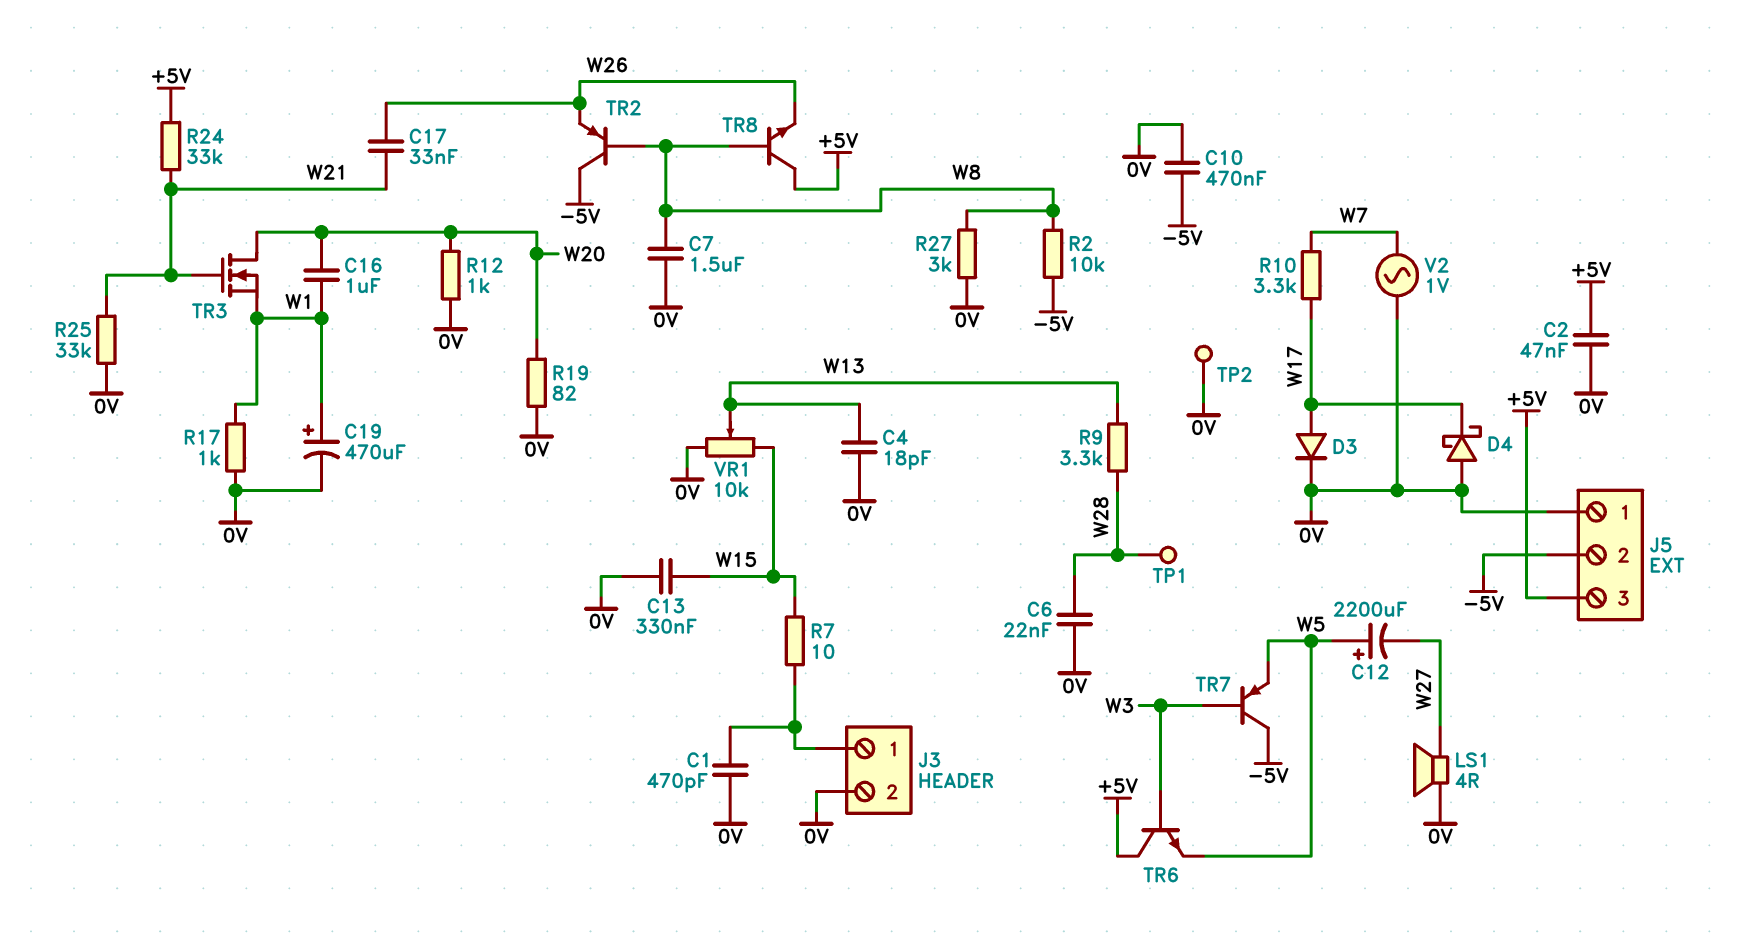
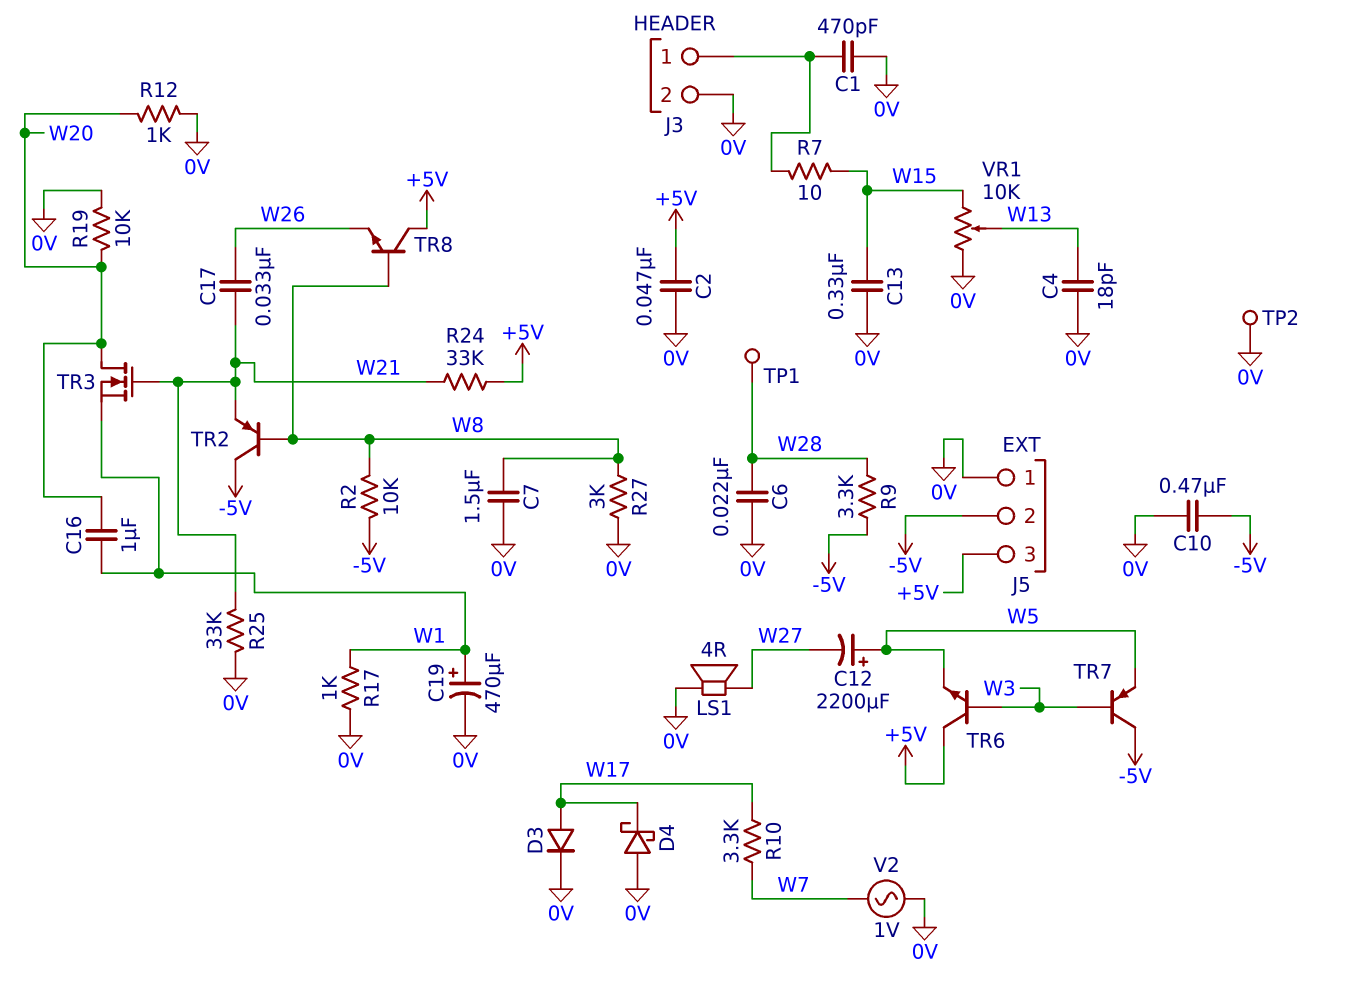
R9: 3.3k (W13, W28) -> 3.3k (-5V, W28)
R19: 82 (0V, W20) -> 10k (0V, W20)
TR2: PNP (B W8, C -5V, E W26) -> PNP (B W8, C -5V, E W21)

